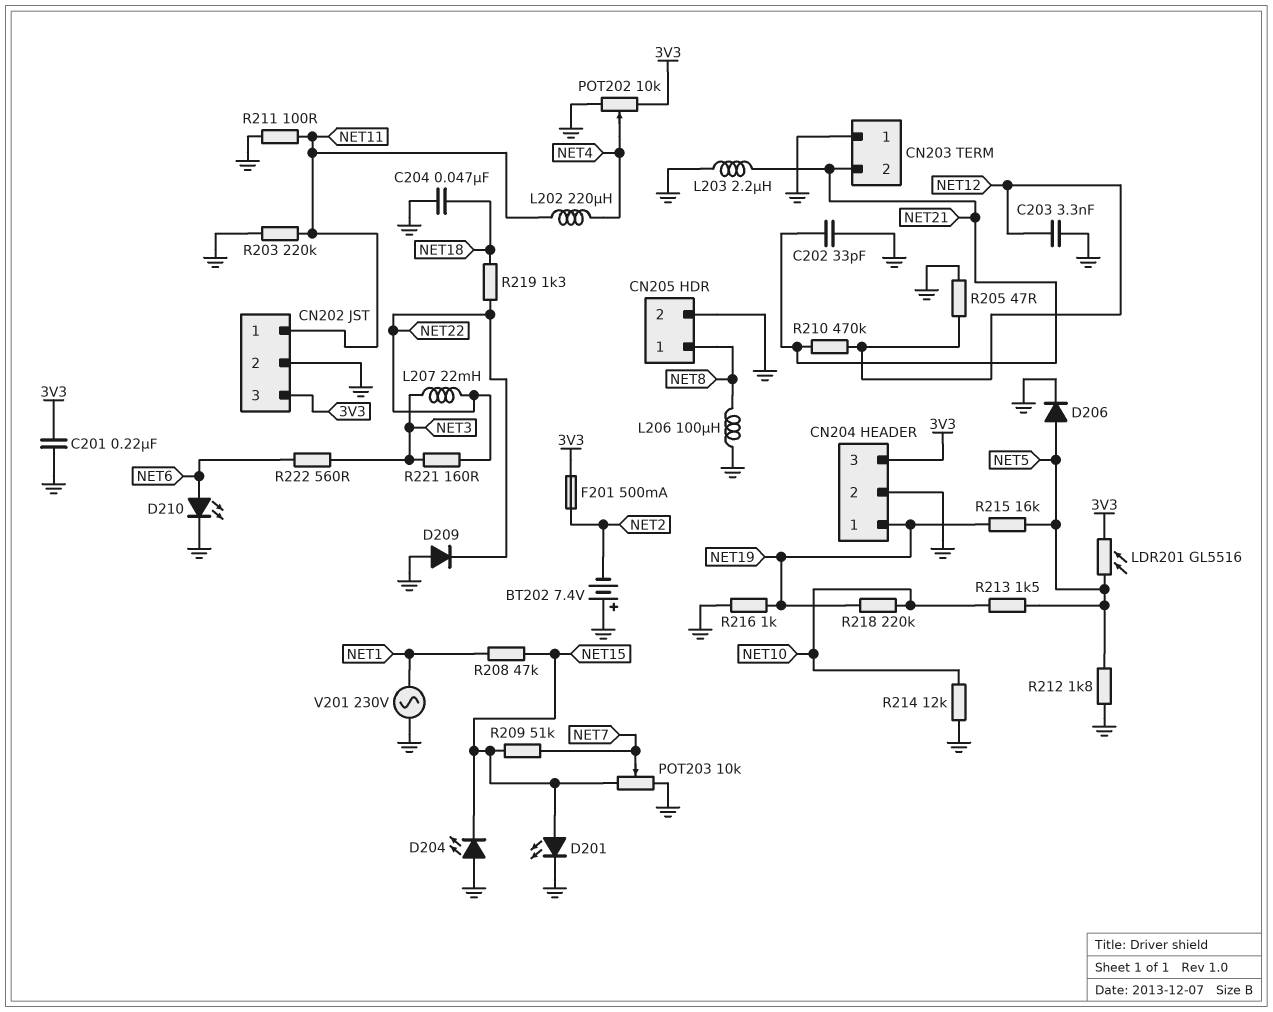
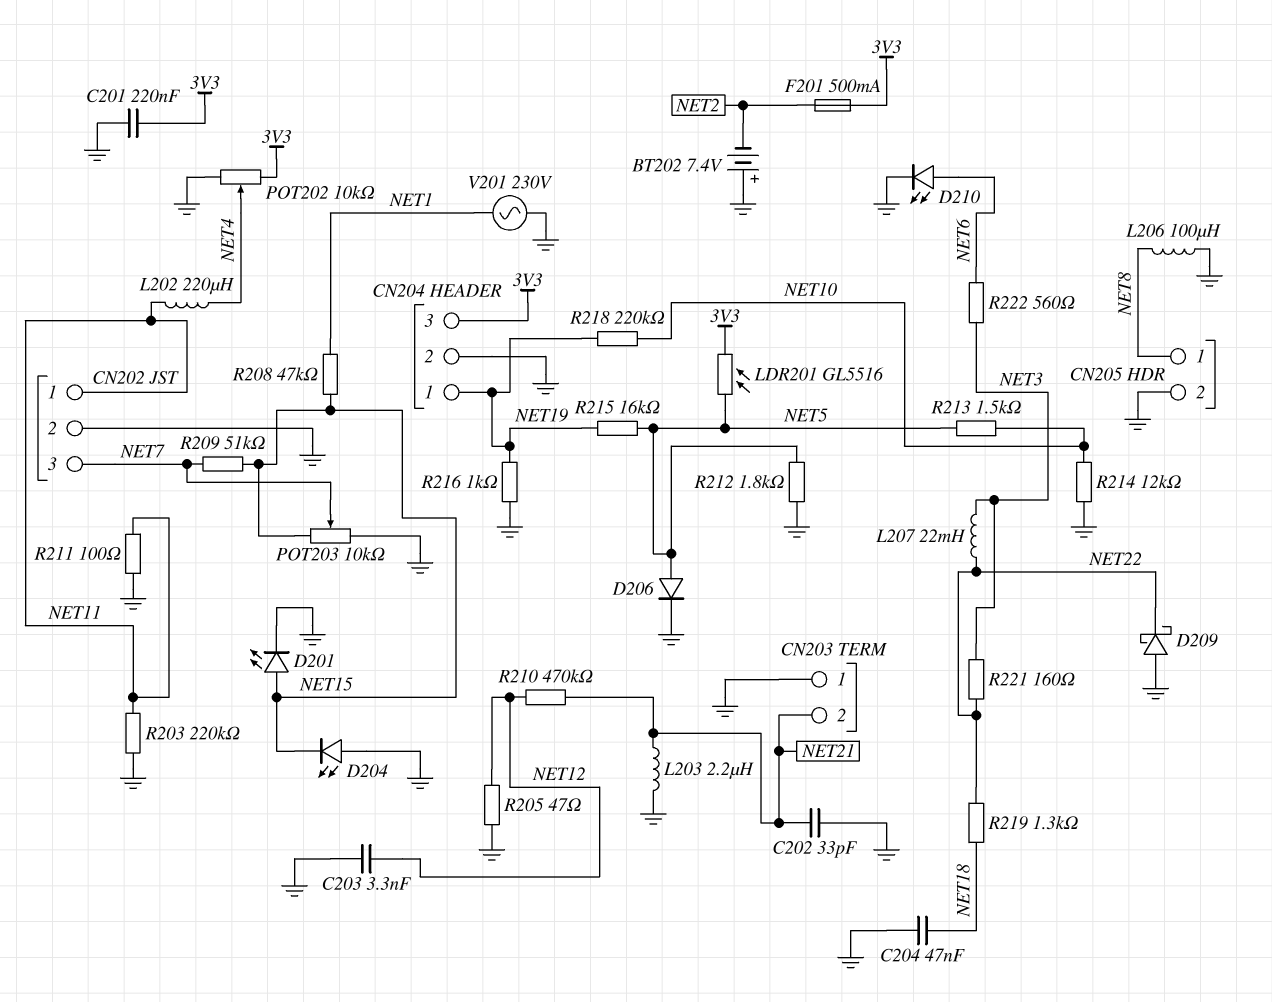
CN202 pin 3: 3V3 -> NET7
D209: diode (A GND, K NET22) -> schottky (A GND, K NET22)

